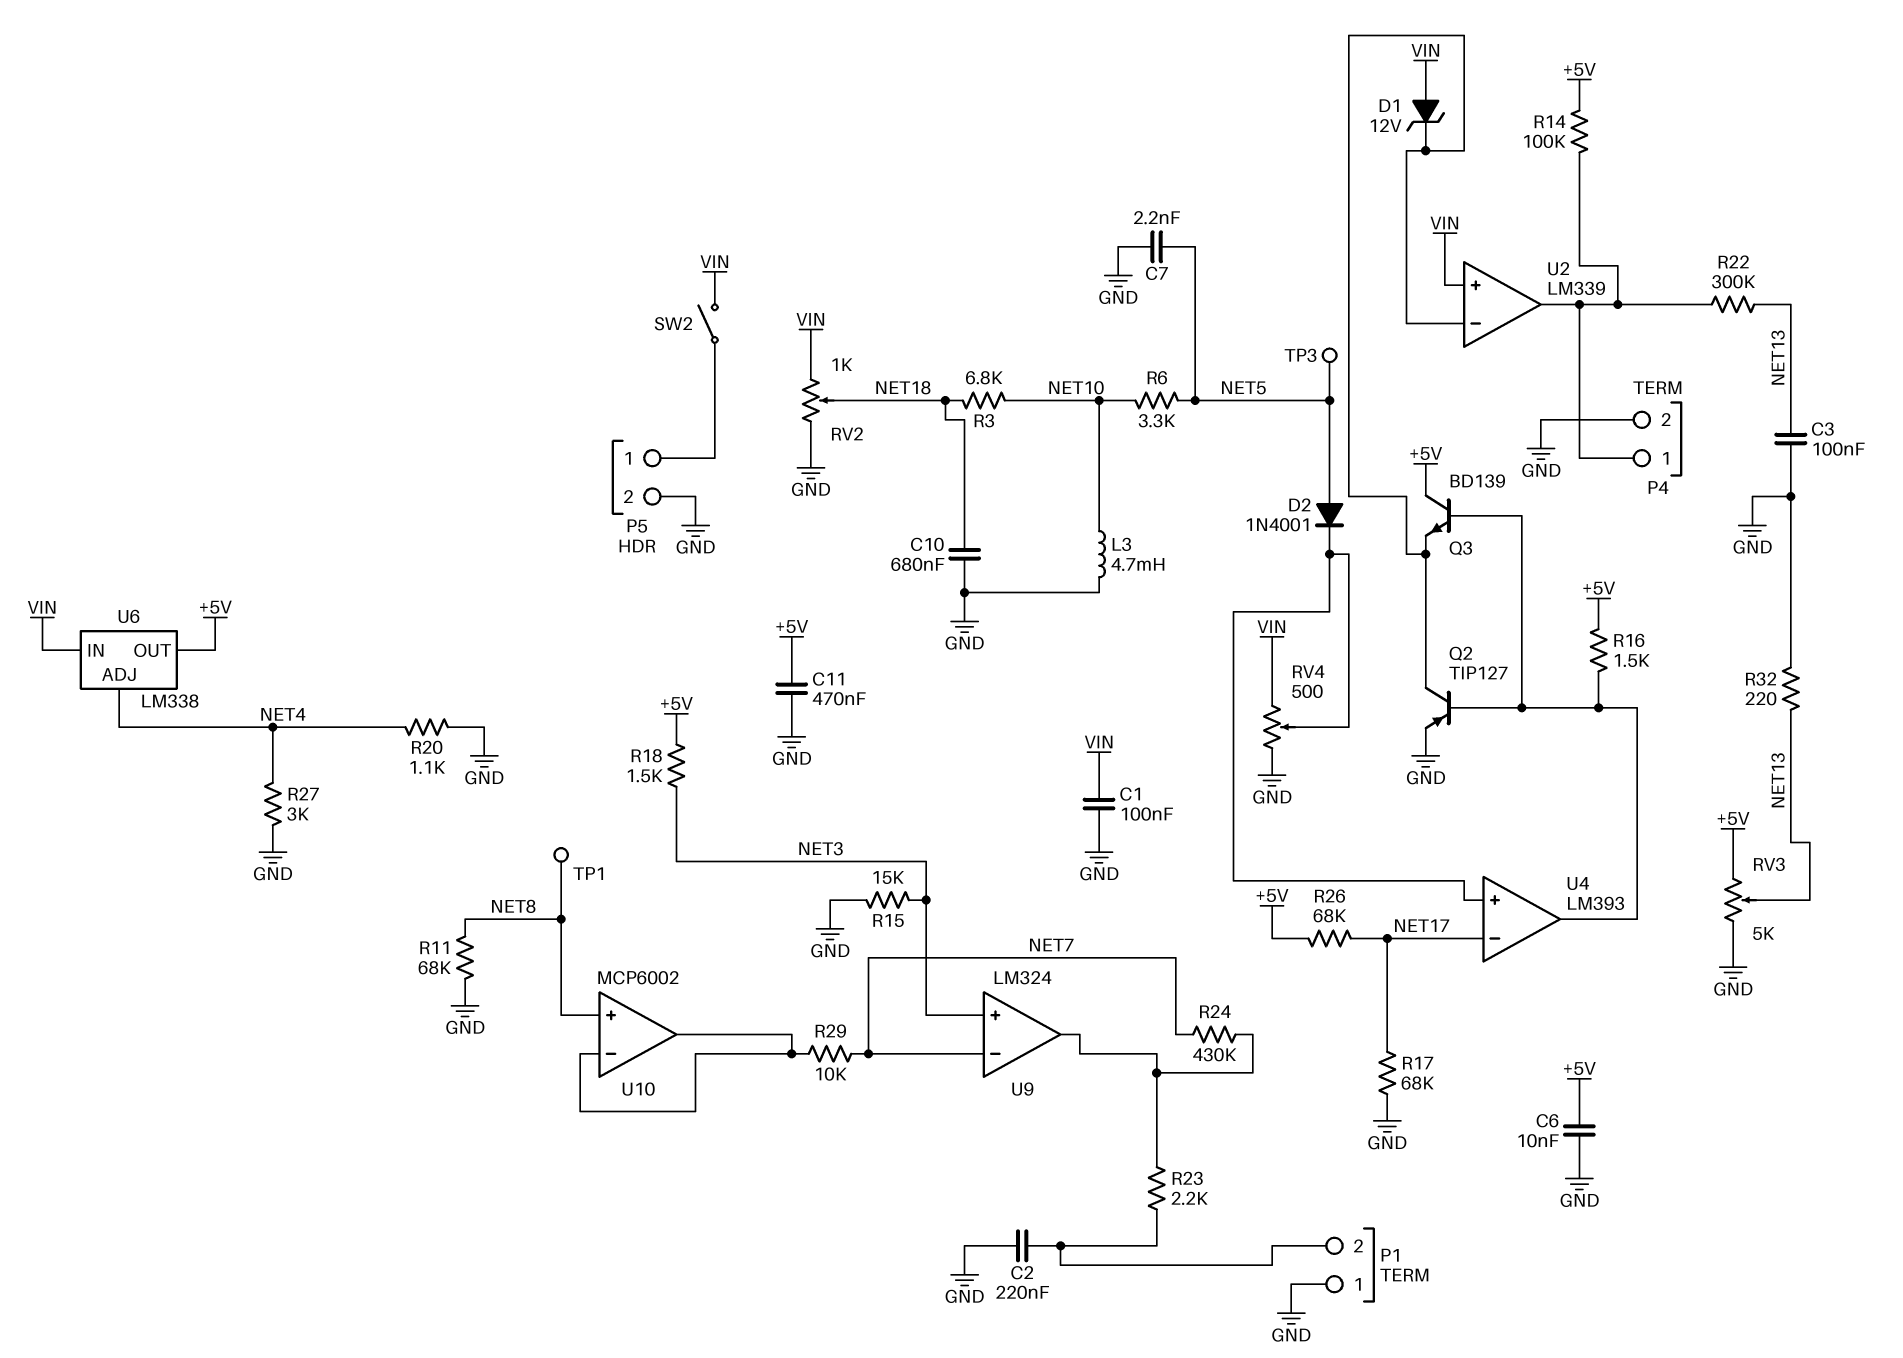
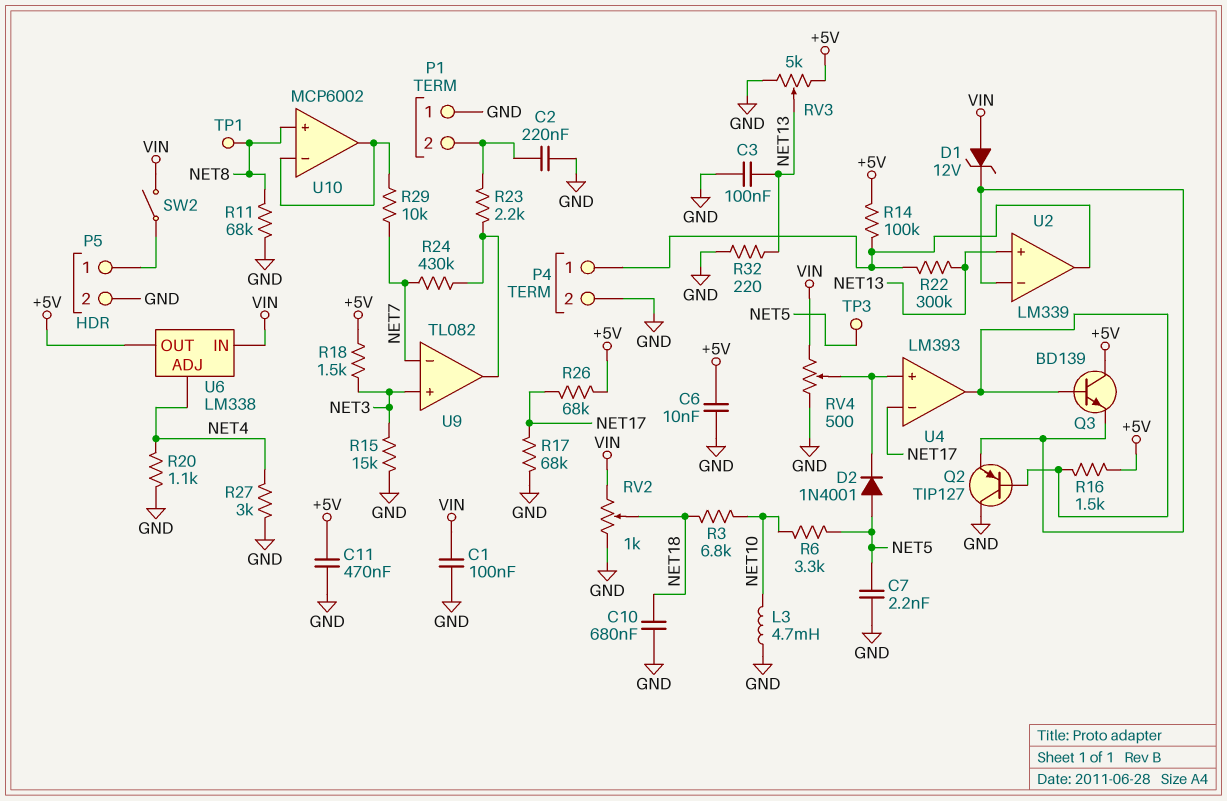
Q2: PNP TIP127 (B U4/out, C U2/in-, E GND) -> PNP TIP127 (B U4/out, C GND, E U2/in-)
U2 pin in+: VIN -> NET13
U9: LM324 -> TL082

